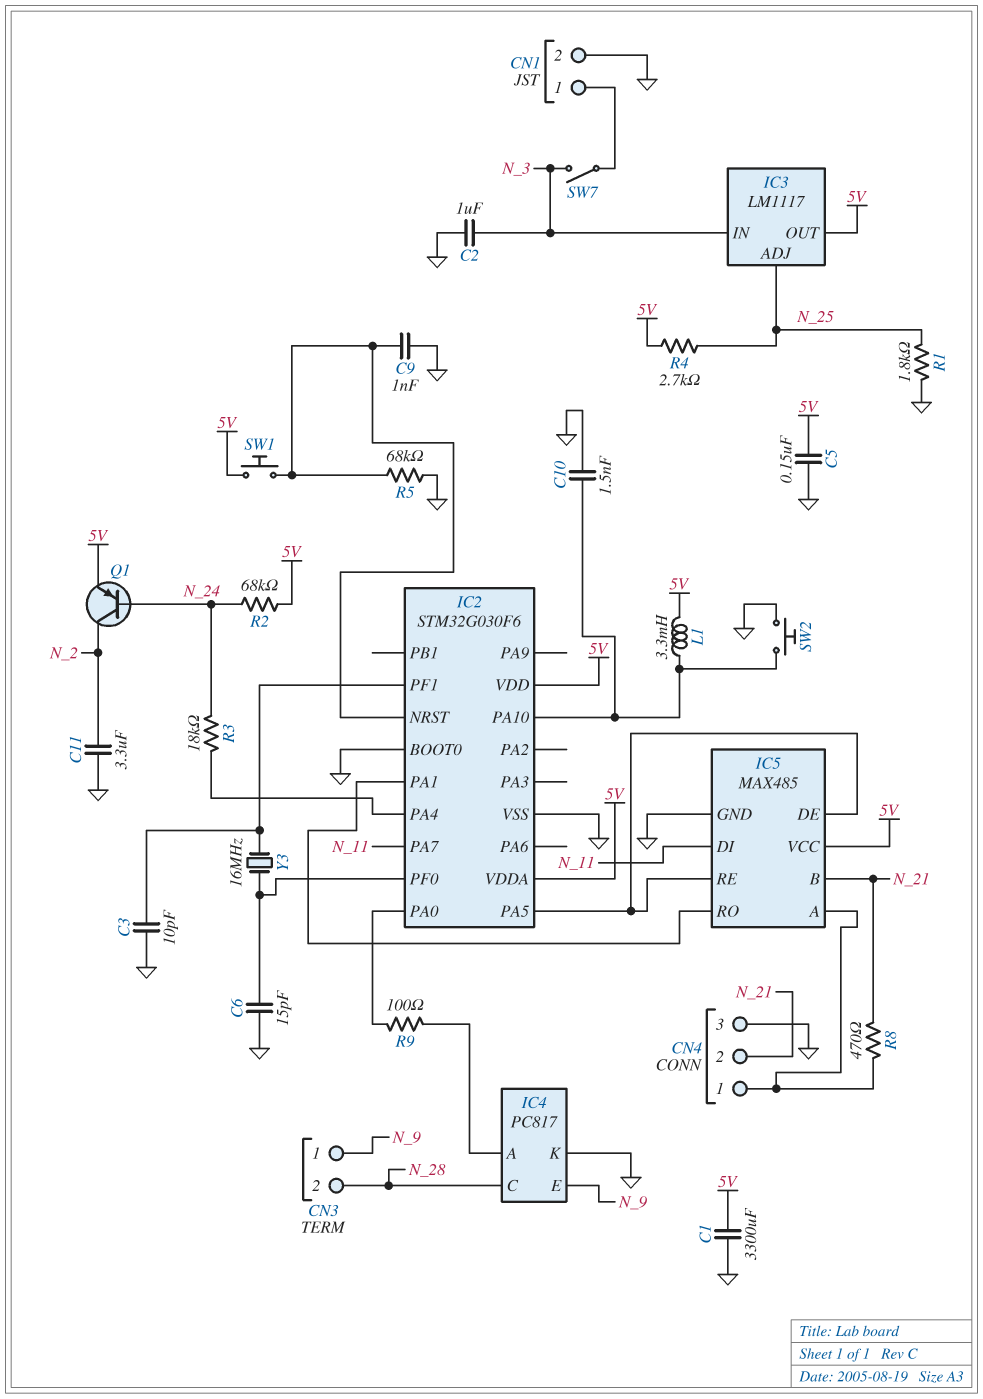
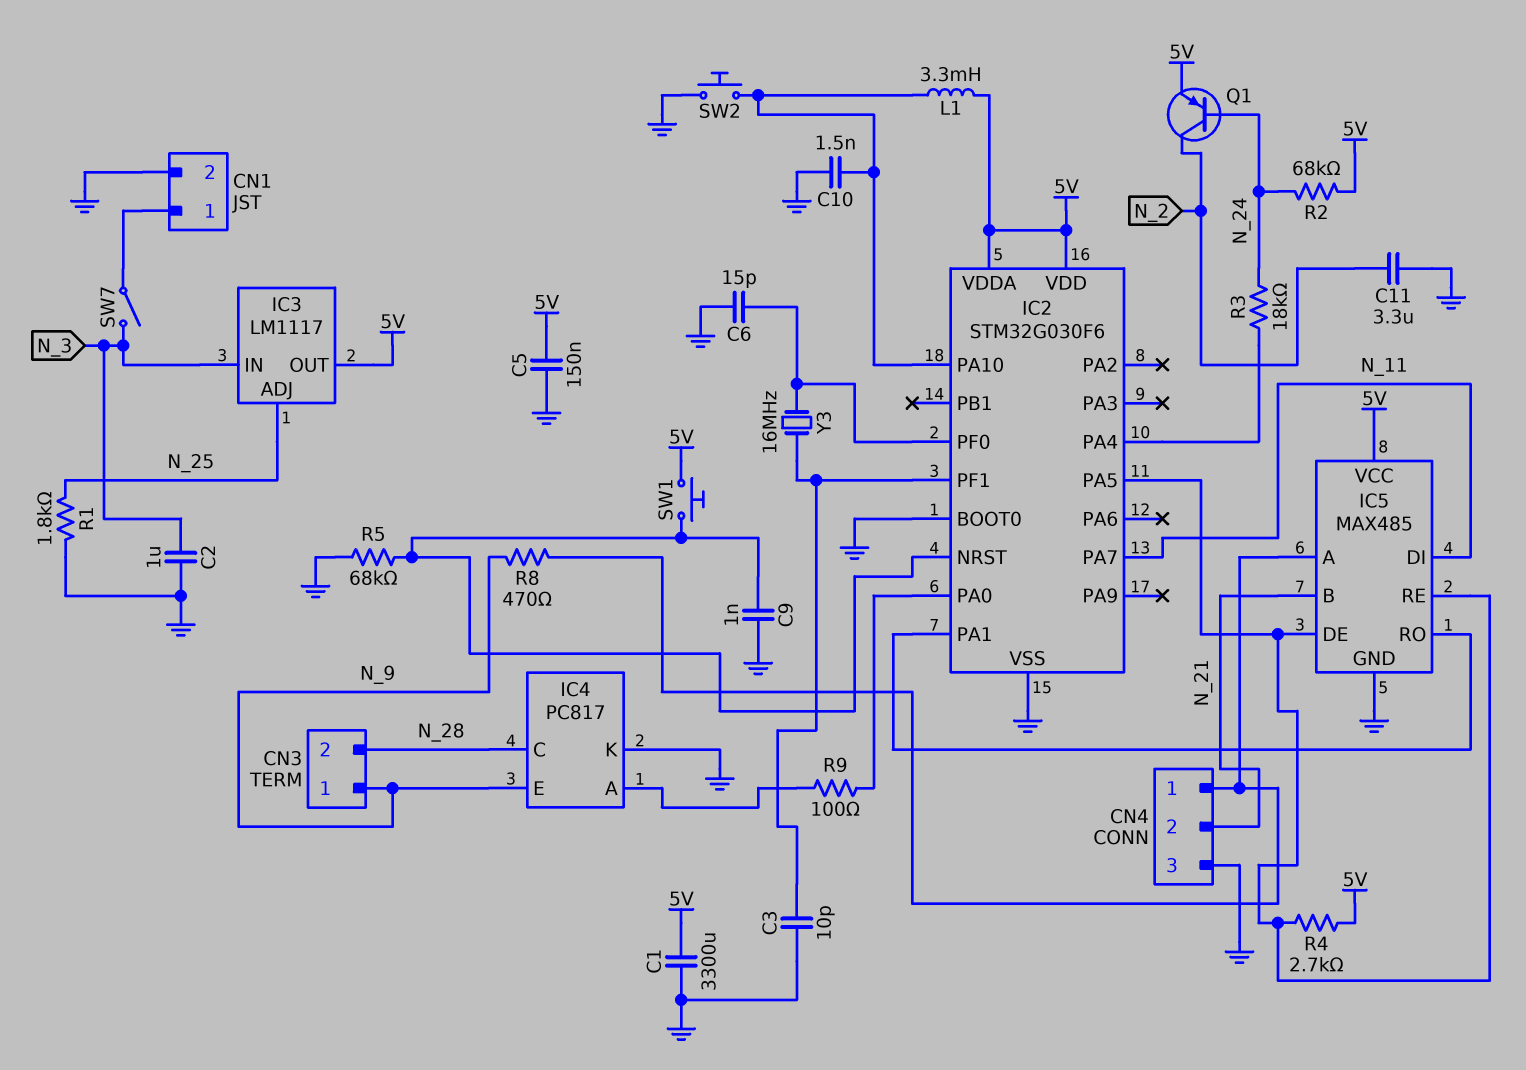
R4: 2.7k (5V, N_25) -> 2.7k (5V, IC2/PA5)
R8: 470 (CN4/1, N_21) -> 470 (CN4/1, N_9)

